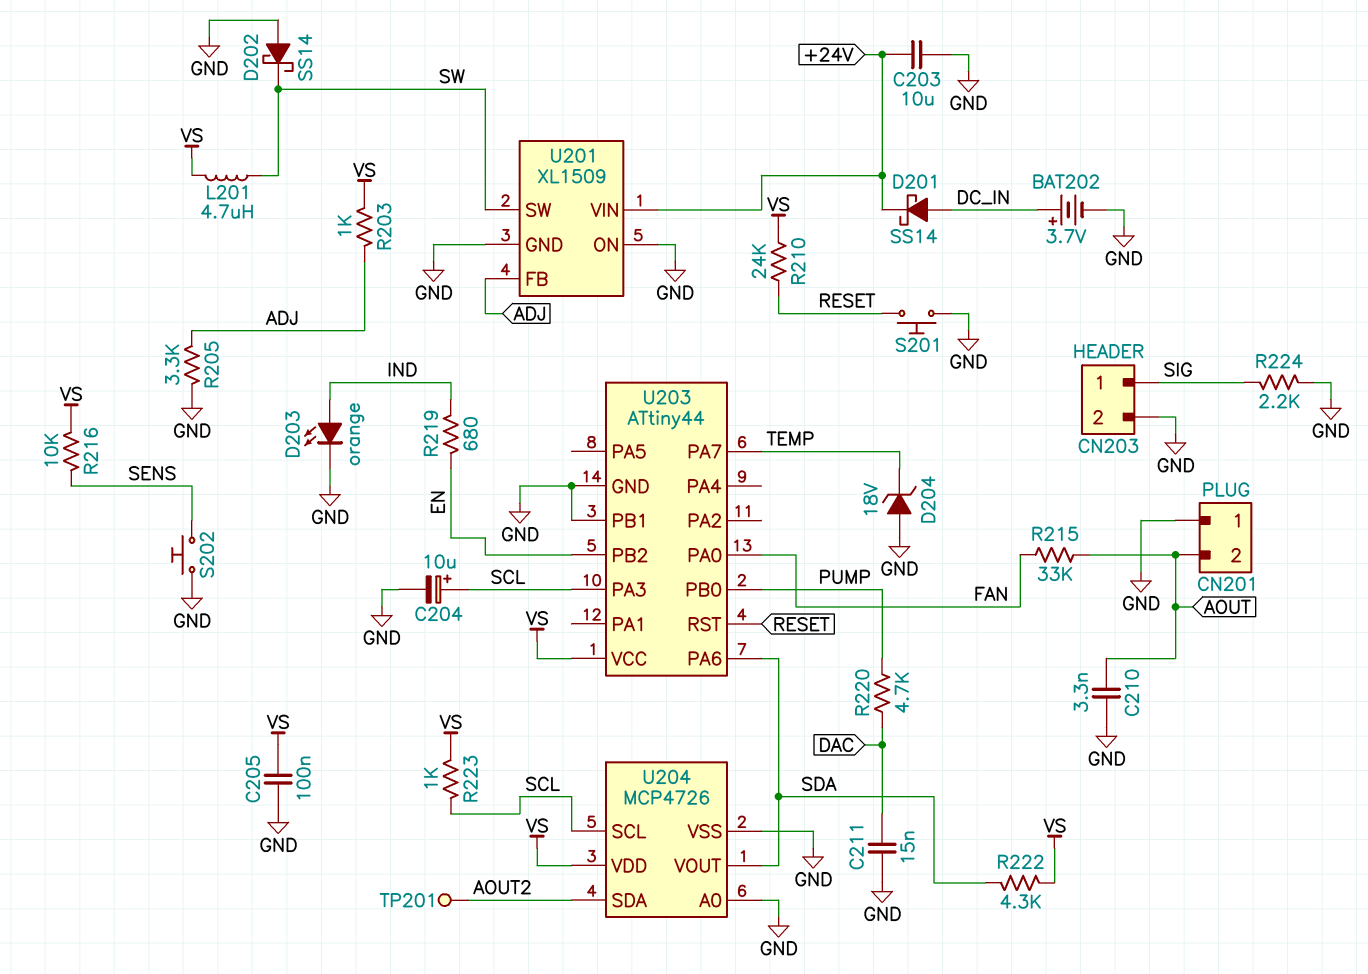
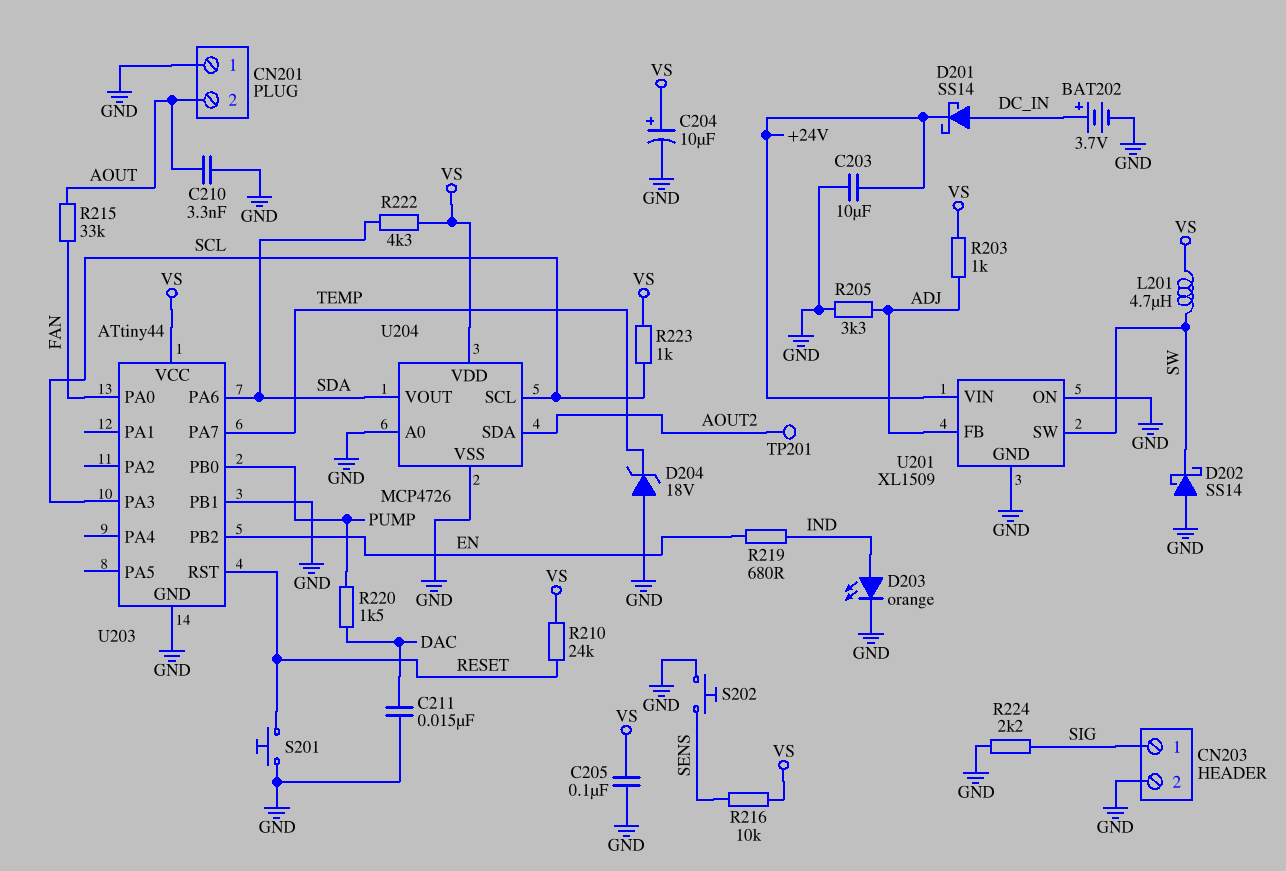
C204: 10uF (plus SCL, minus GND) -> 10uF (plus VS, minus GND)
R220: 4.7k (DAC, PUMP) -> 1.5k (DAC, PUMP)

